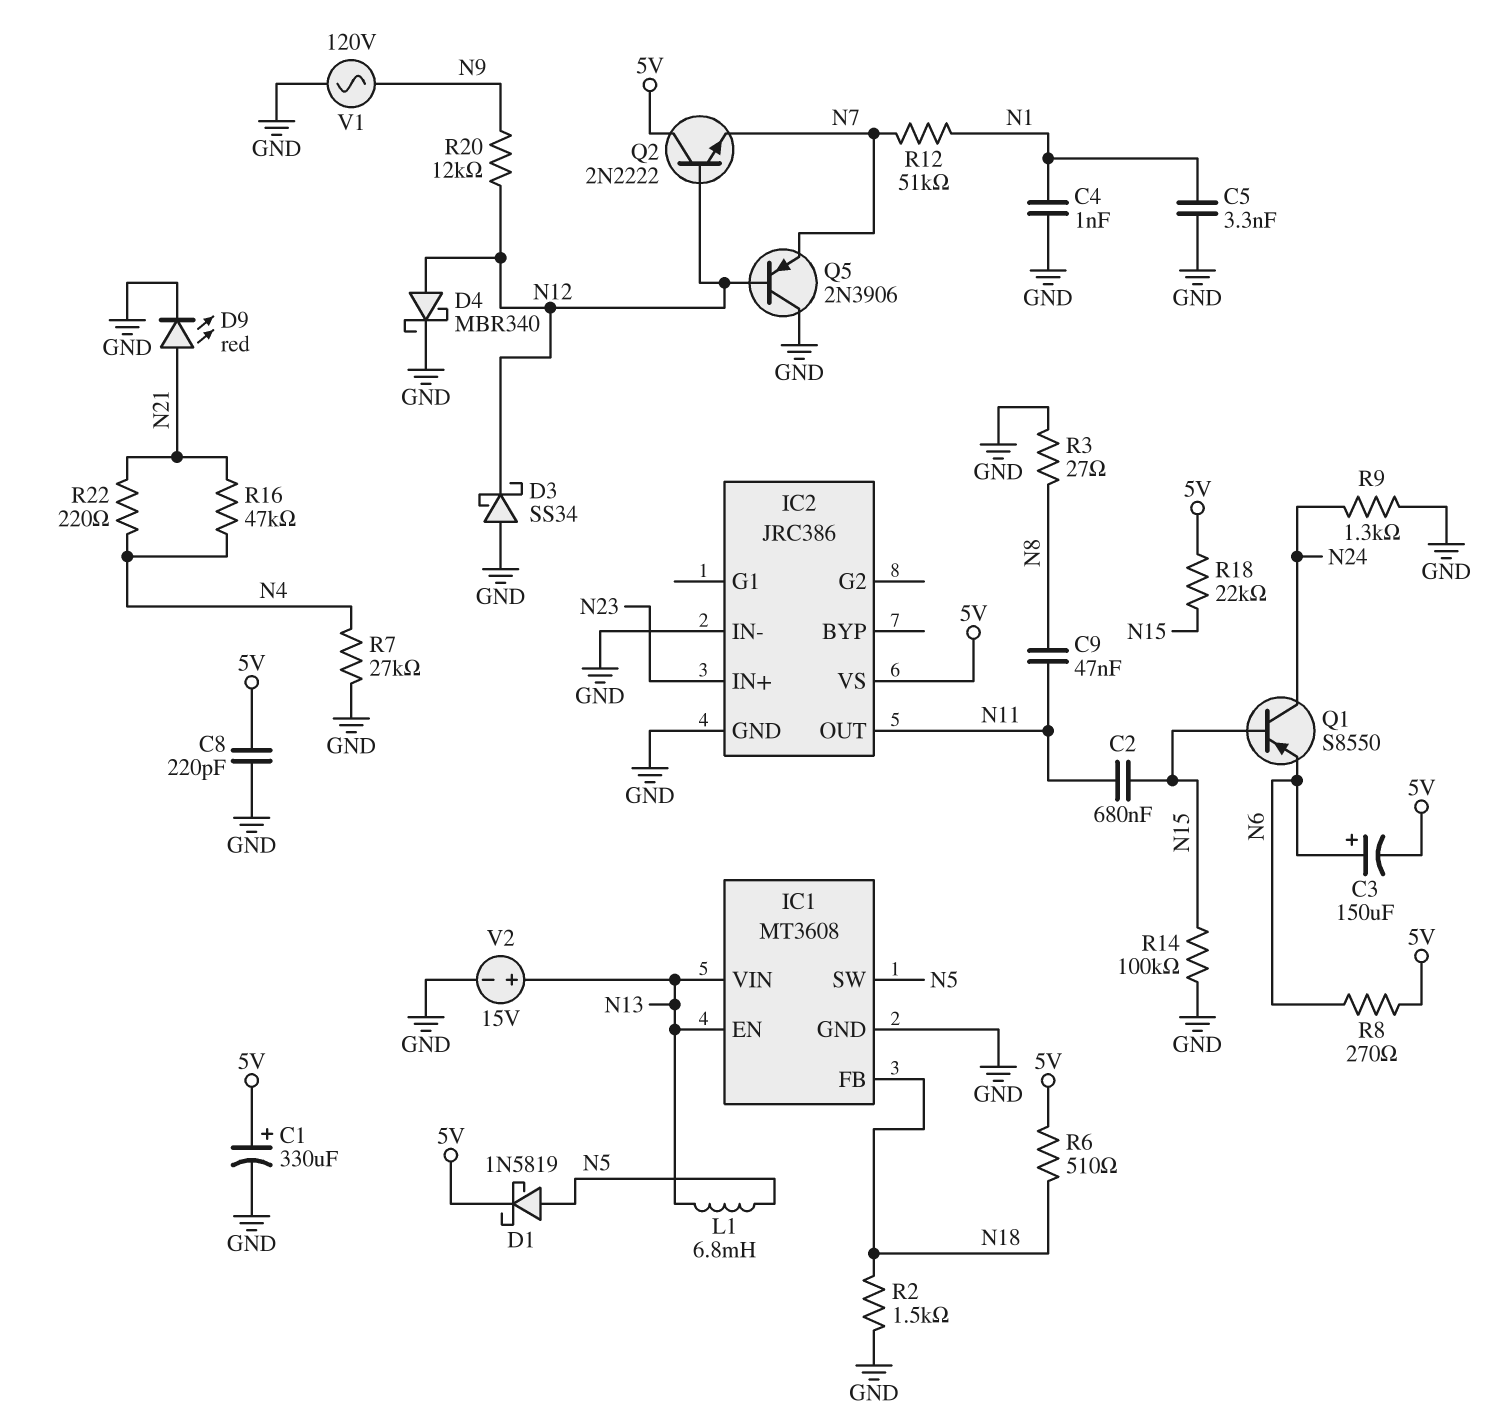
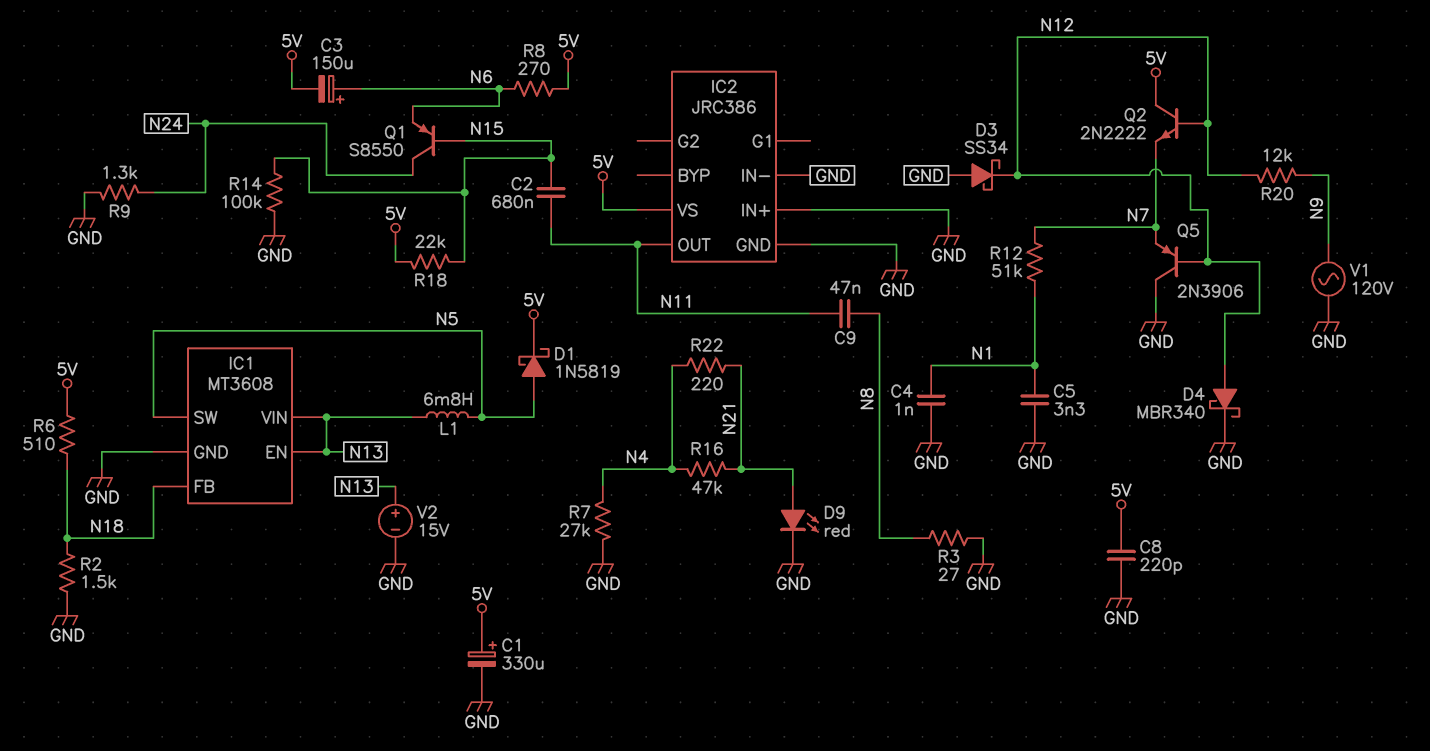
IC2 pin IN+: N23 -> GND

